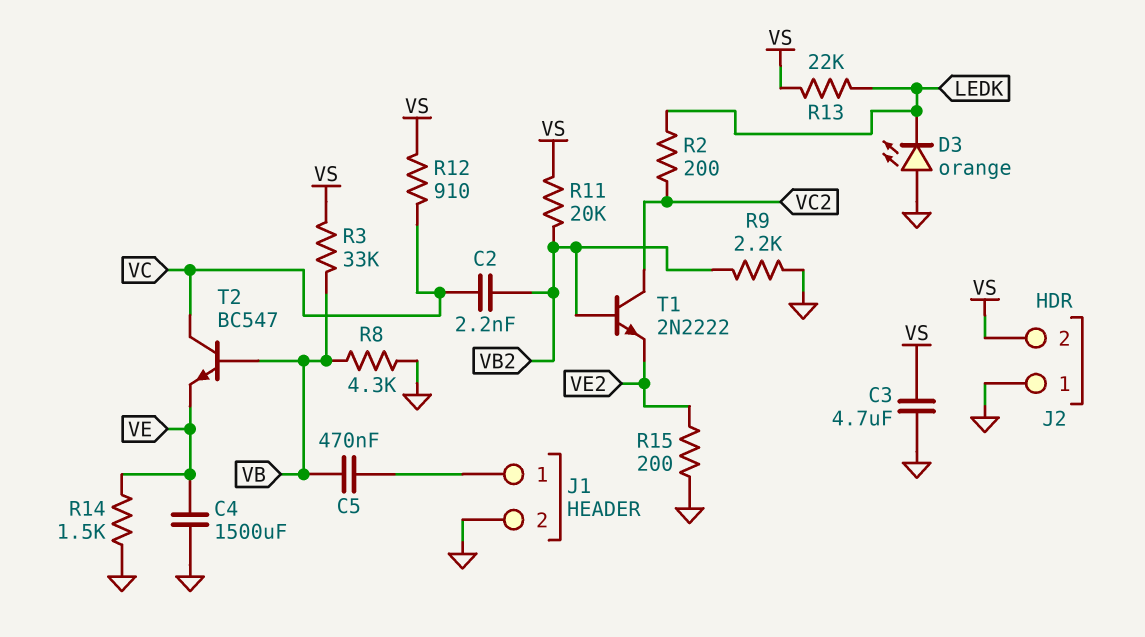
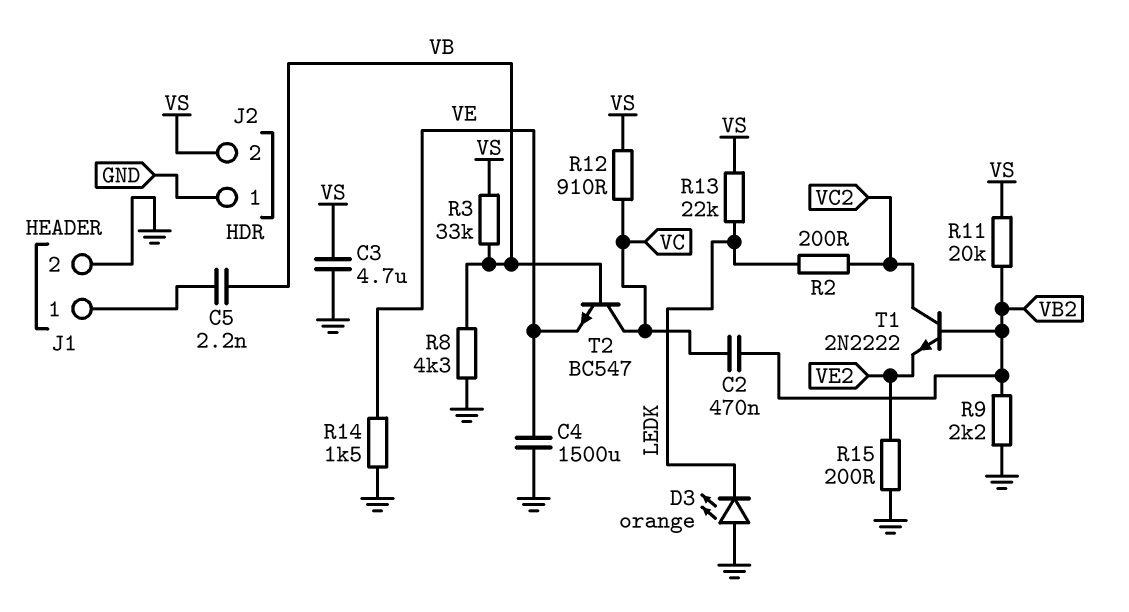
C2: 2.2nF (VB2, VC) -> 470nF (VB2, VC)
C5: 470nF (J1/1, VB) -> 2.2nF (J1/1, VB)

